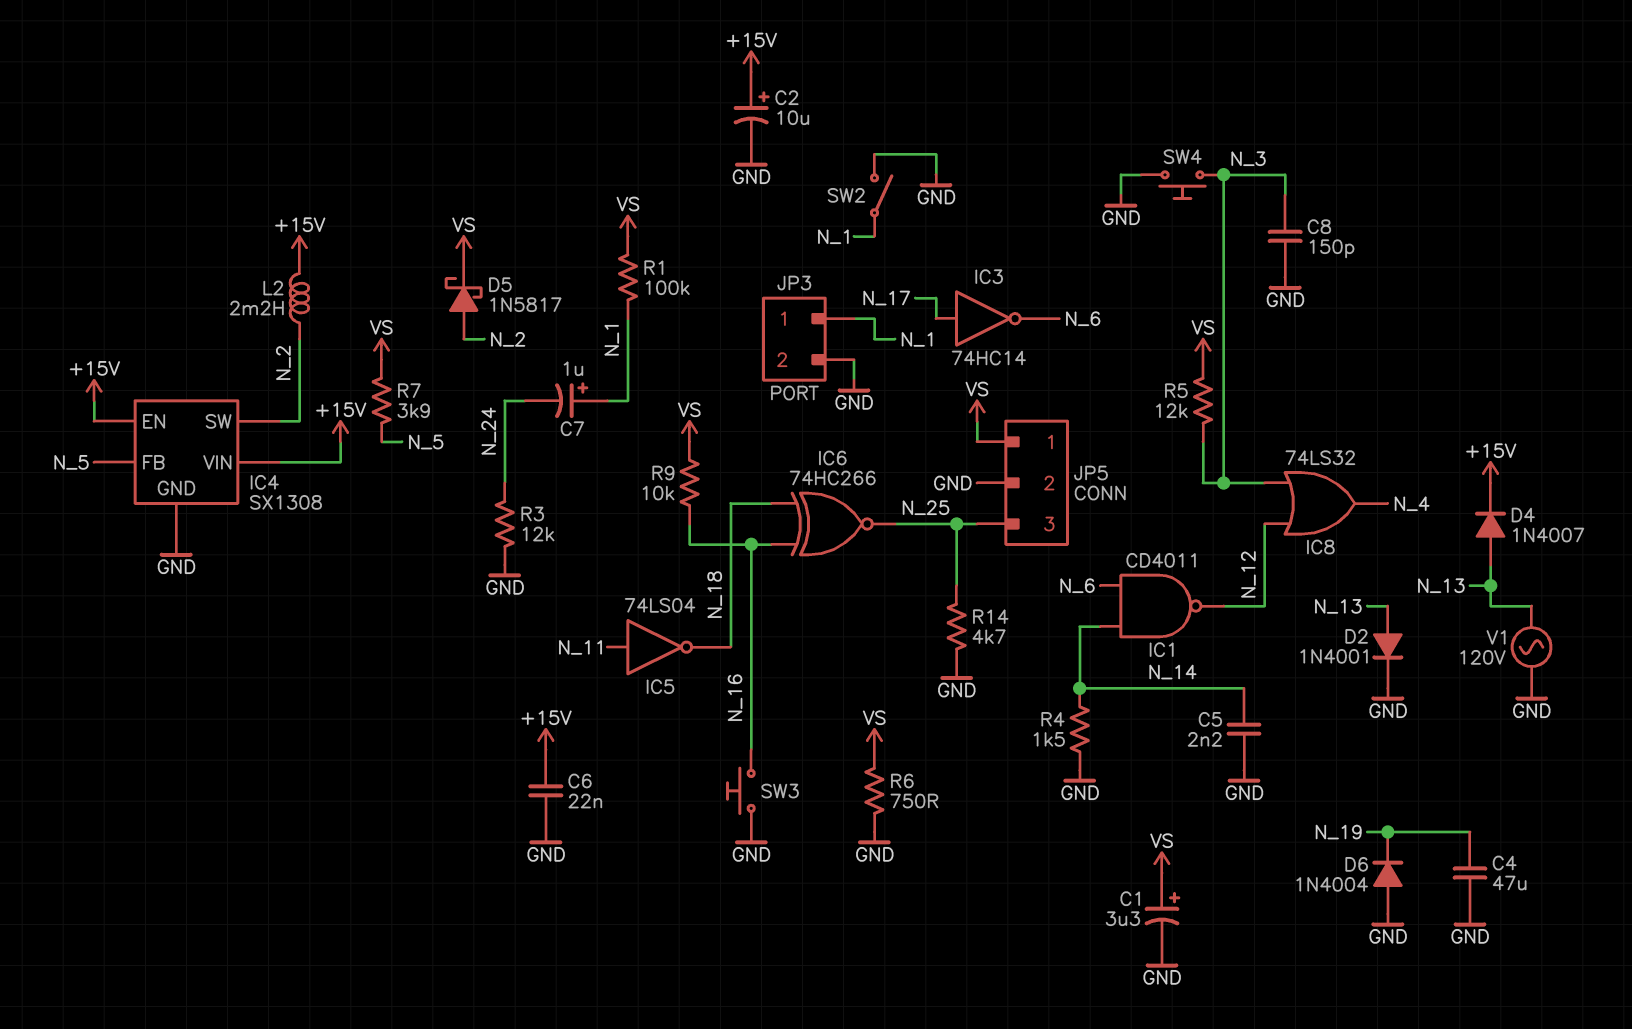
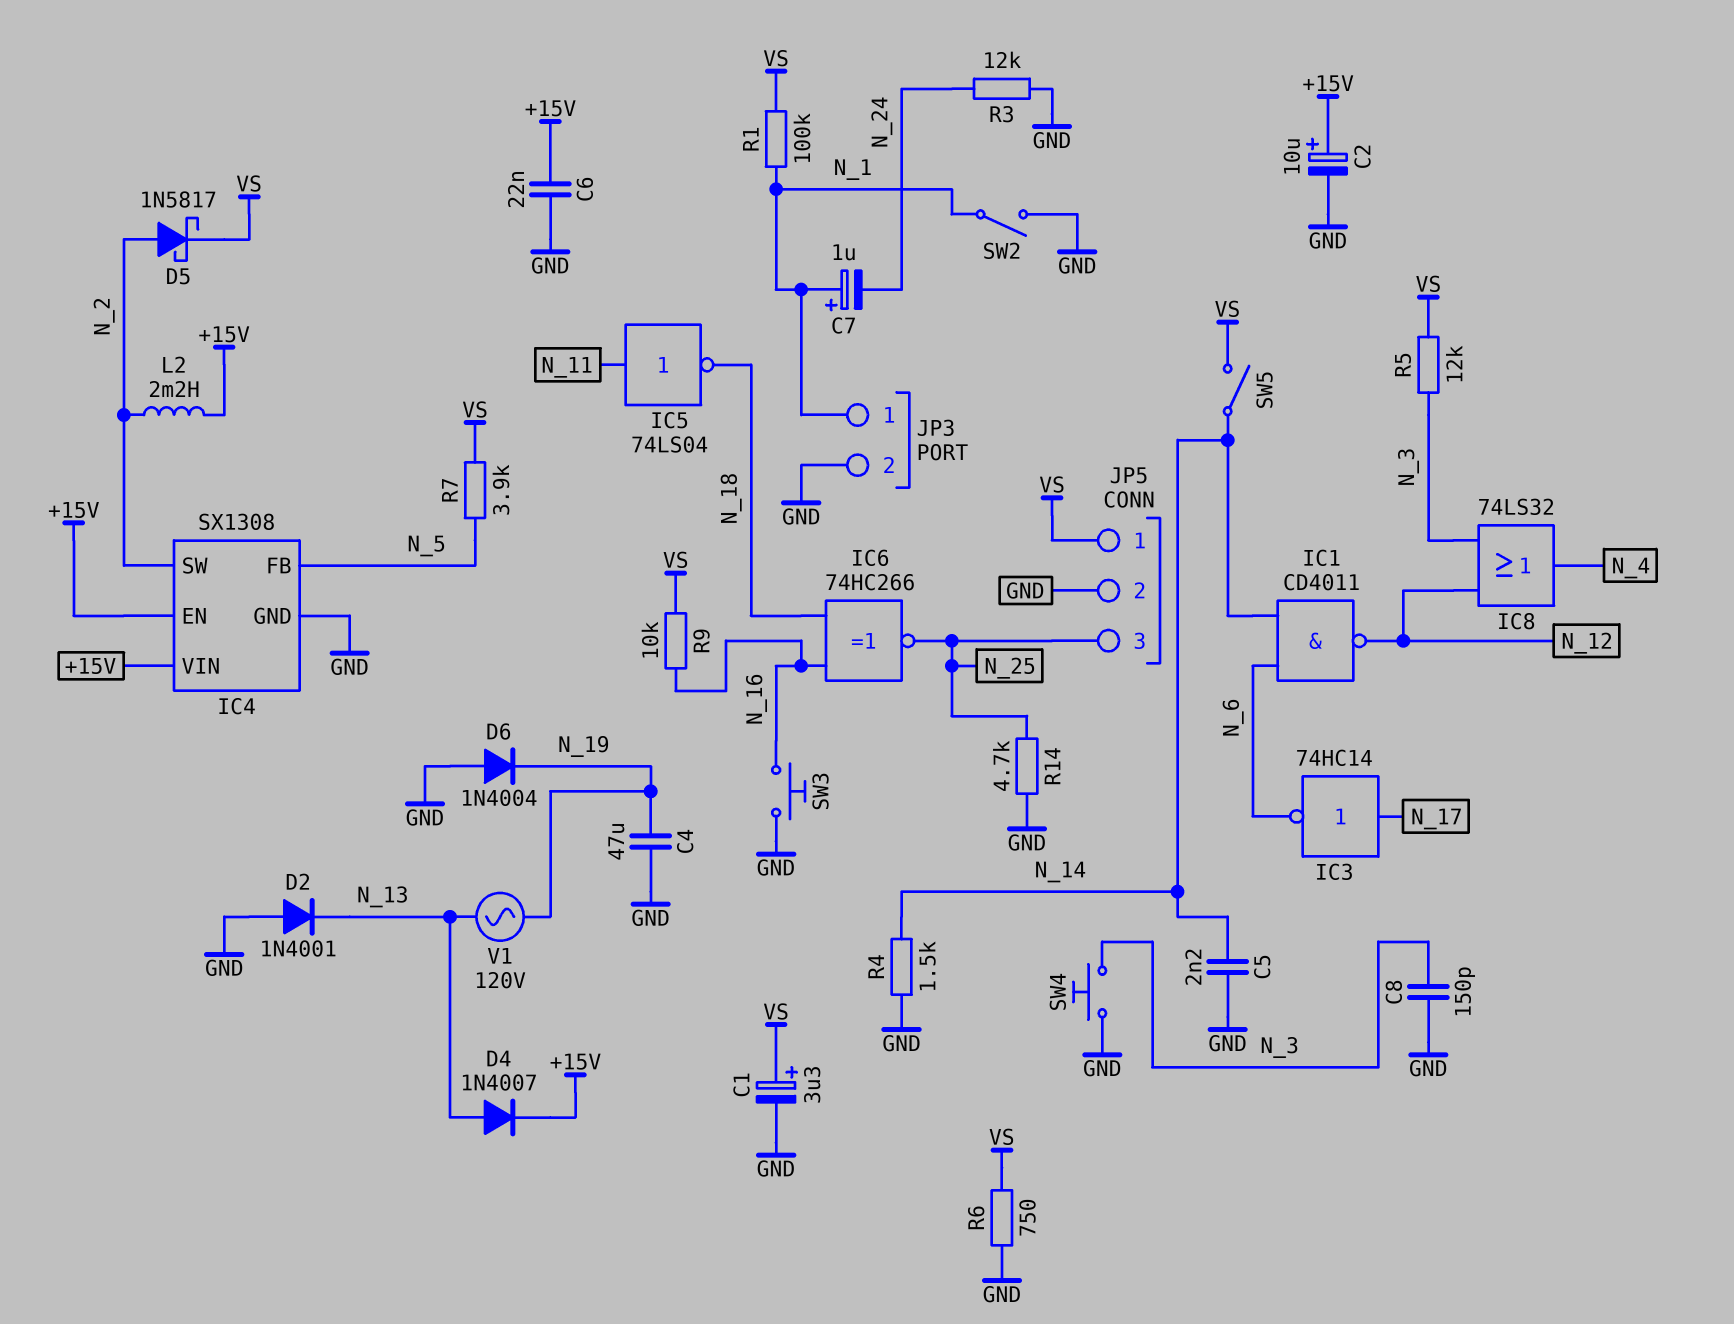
D2: diode 1N4001 (A N_13, K GND) -> diode 1N4001 (A GND, K N_13)
SW5: none -> switch (N_14, VS)
V1: AC 120V (GND, N_13) -> AC 120V (N_13, N_19)

